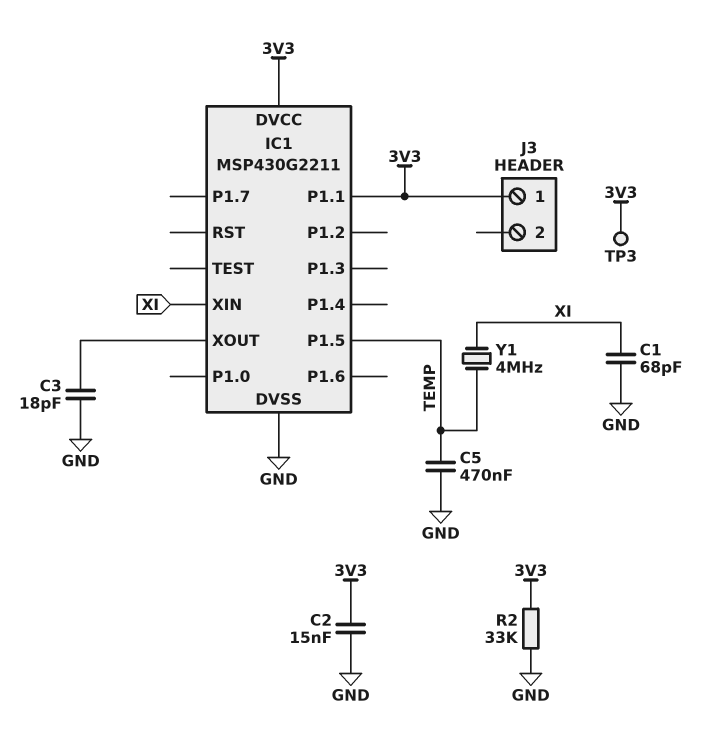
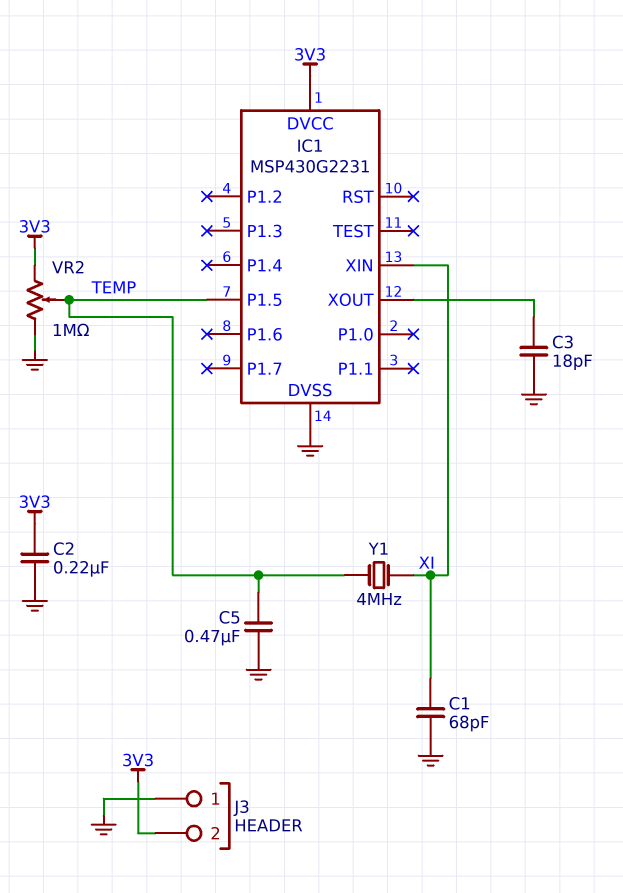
C2: 15nF (3V3, GND) -> 220nF (3V3, GND)
IC1: MSP430G2211 -> MSP430G2231
IC1 pin P1.1: 3V3 -> none
J3 pin 1: 3V3 -> GND
J3 pin 2: none -> 3V3
R2: 33k (3V3, GND) -> none
TP3: test point (3V3) -> none
VR2: none -> 1M (3V3, GND, wiper TEMP)

